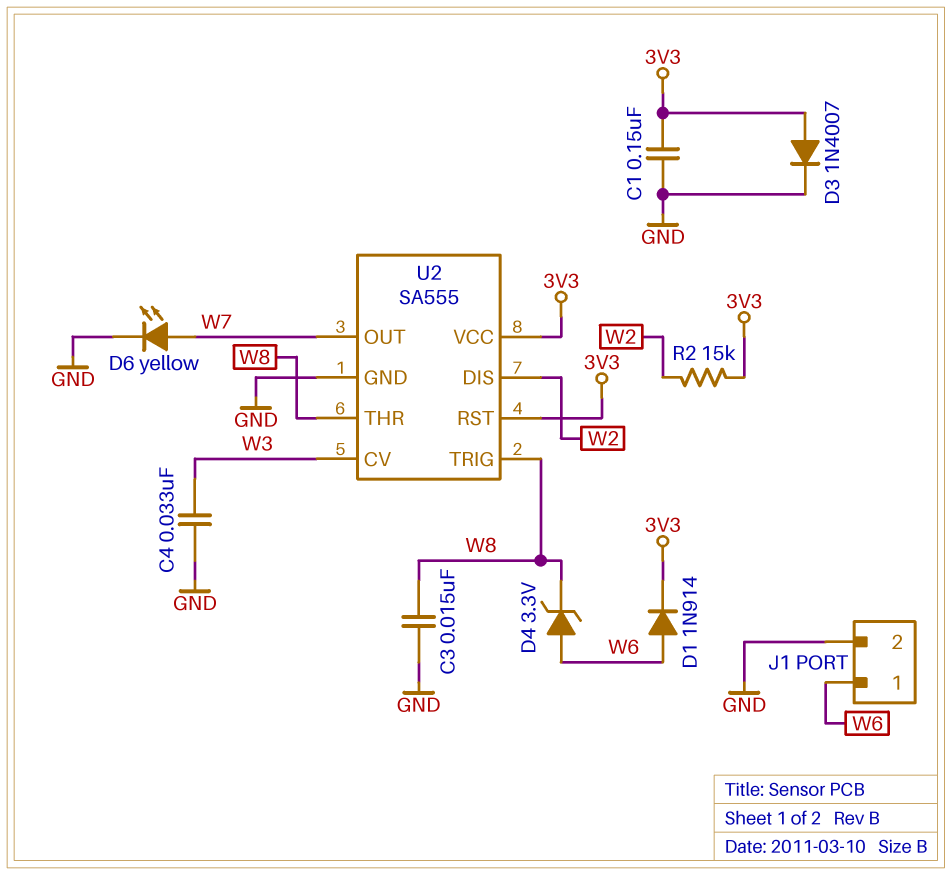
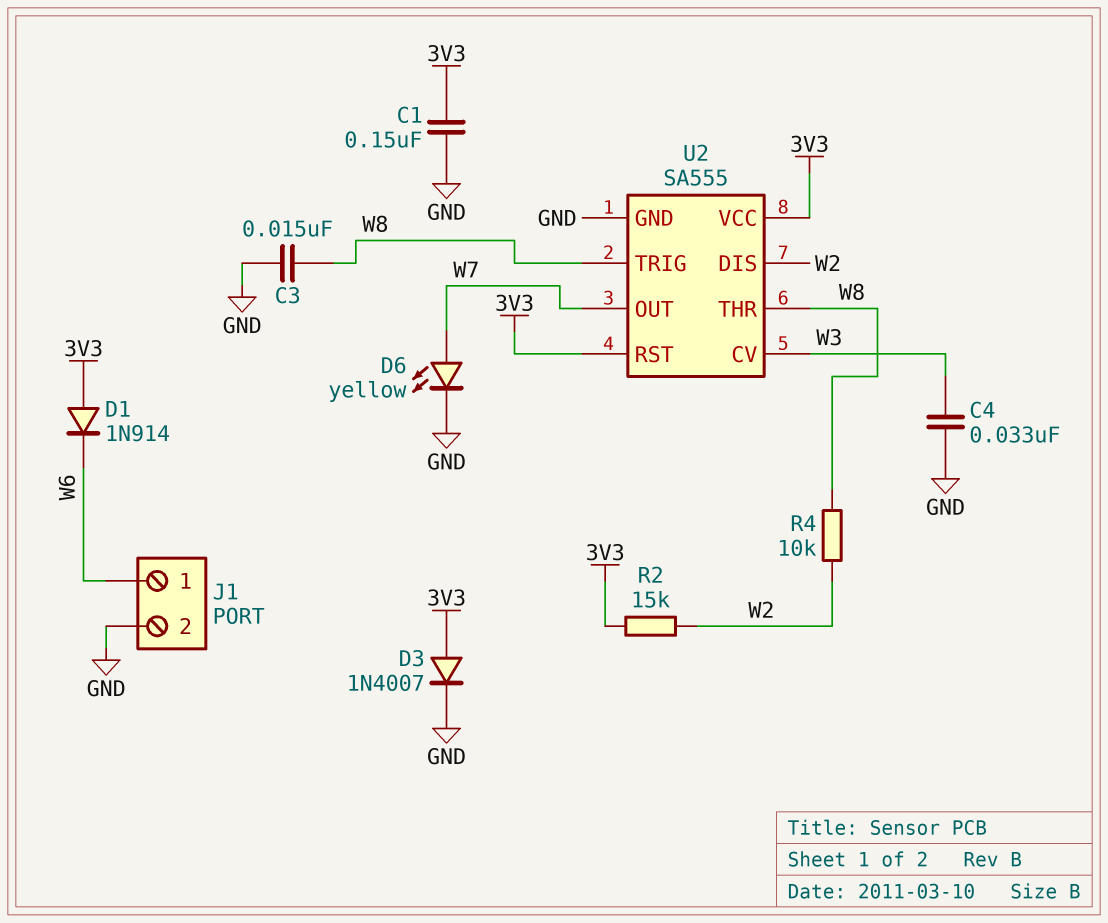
D1: diode 1N914 (A W6, K 3V3) -> diode 1N914 (A 3V3, K W6)
D4: zener 3.3V (A W6, K W8) -> none
R4: none -> 10k (W2, W8)

